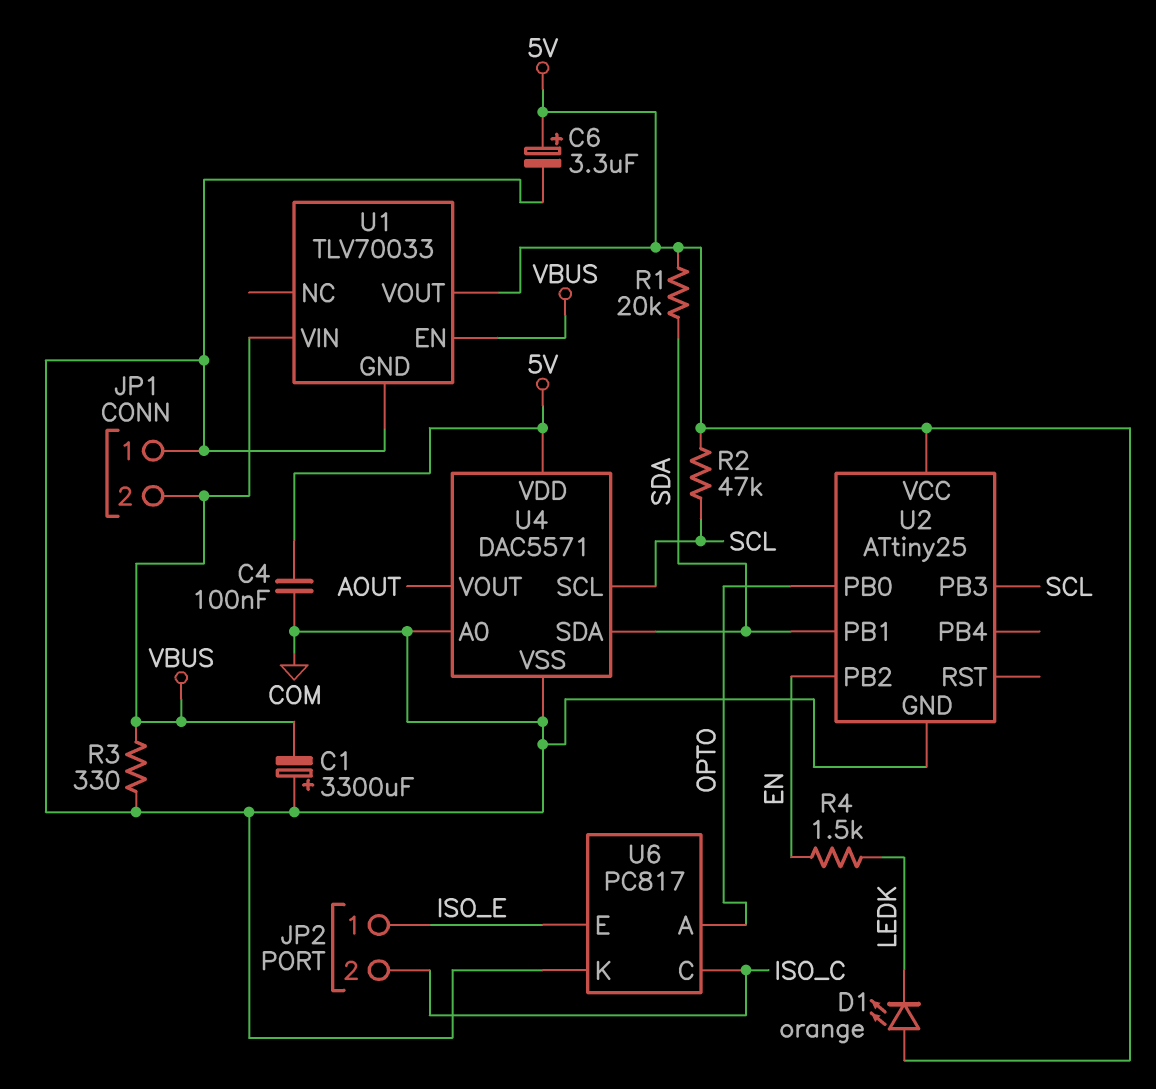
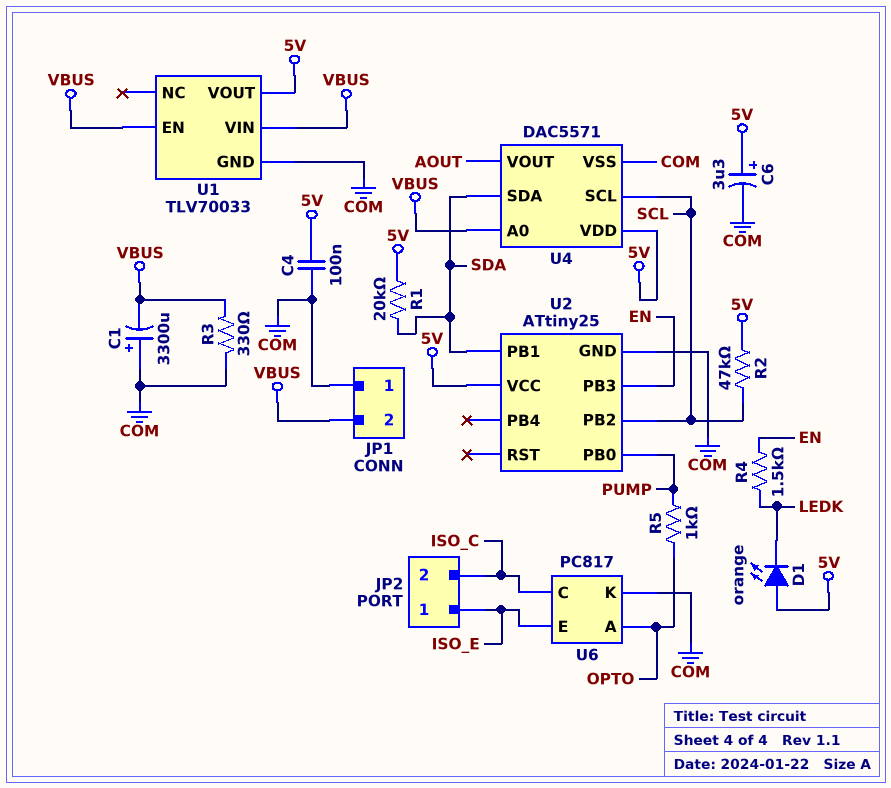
R5: none -> 1k (OPTO, PUMP)
U2 pin PB0: OPTO -> PUMP
U2 pin PB2: EN -> SCL
U2 pin PB3: SCL -> EN
U4 pin A0: COM -> VBUS

